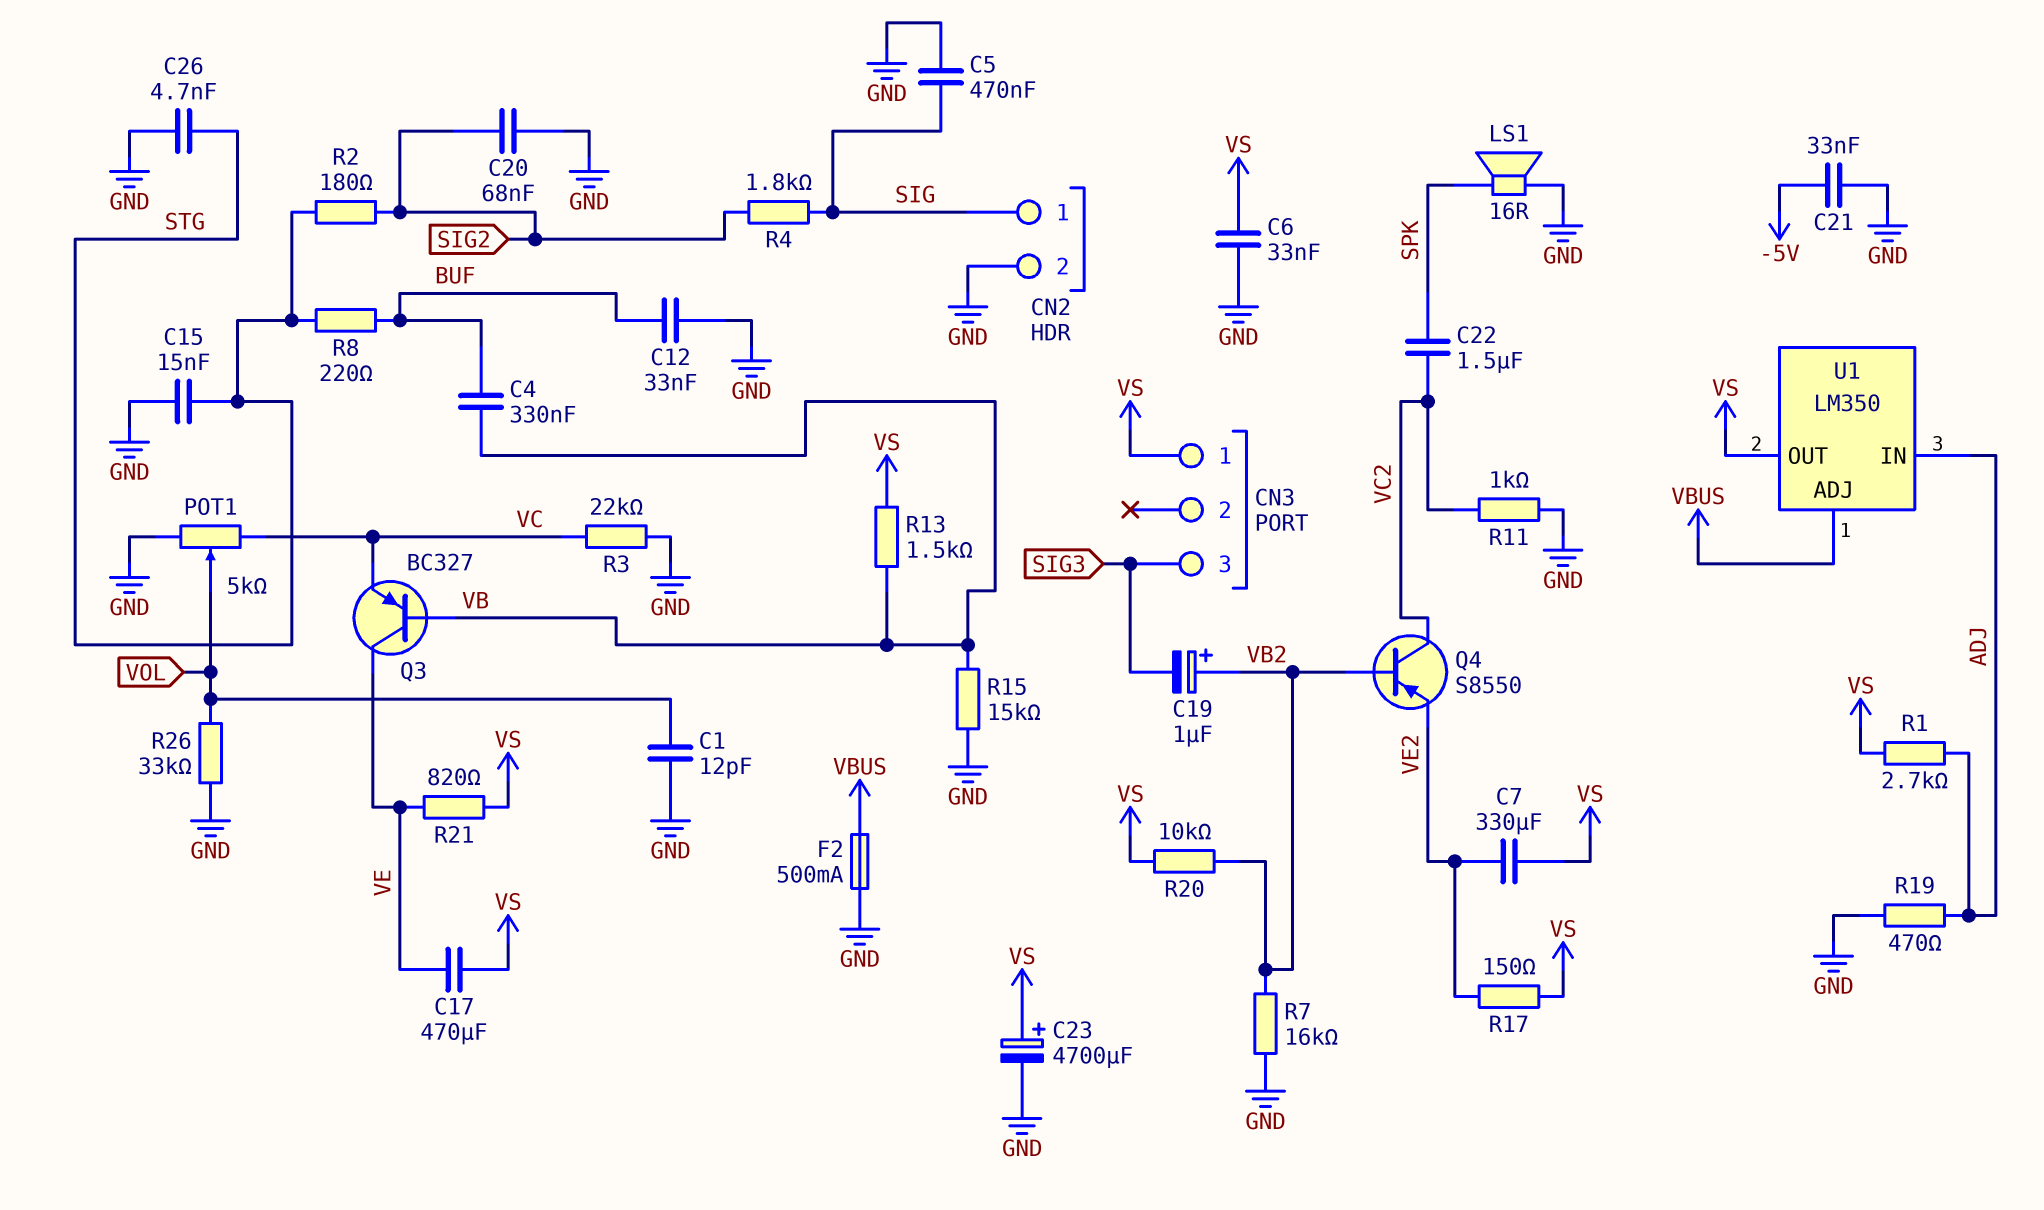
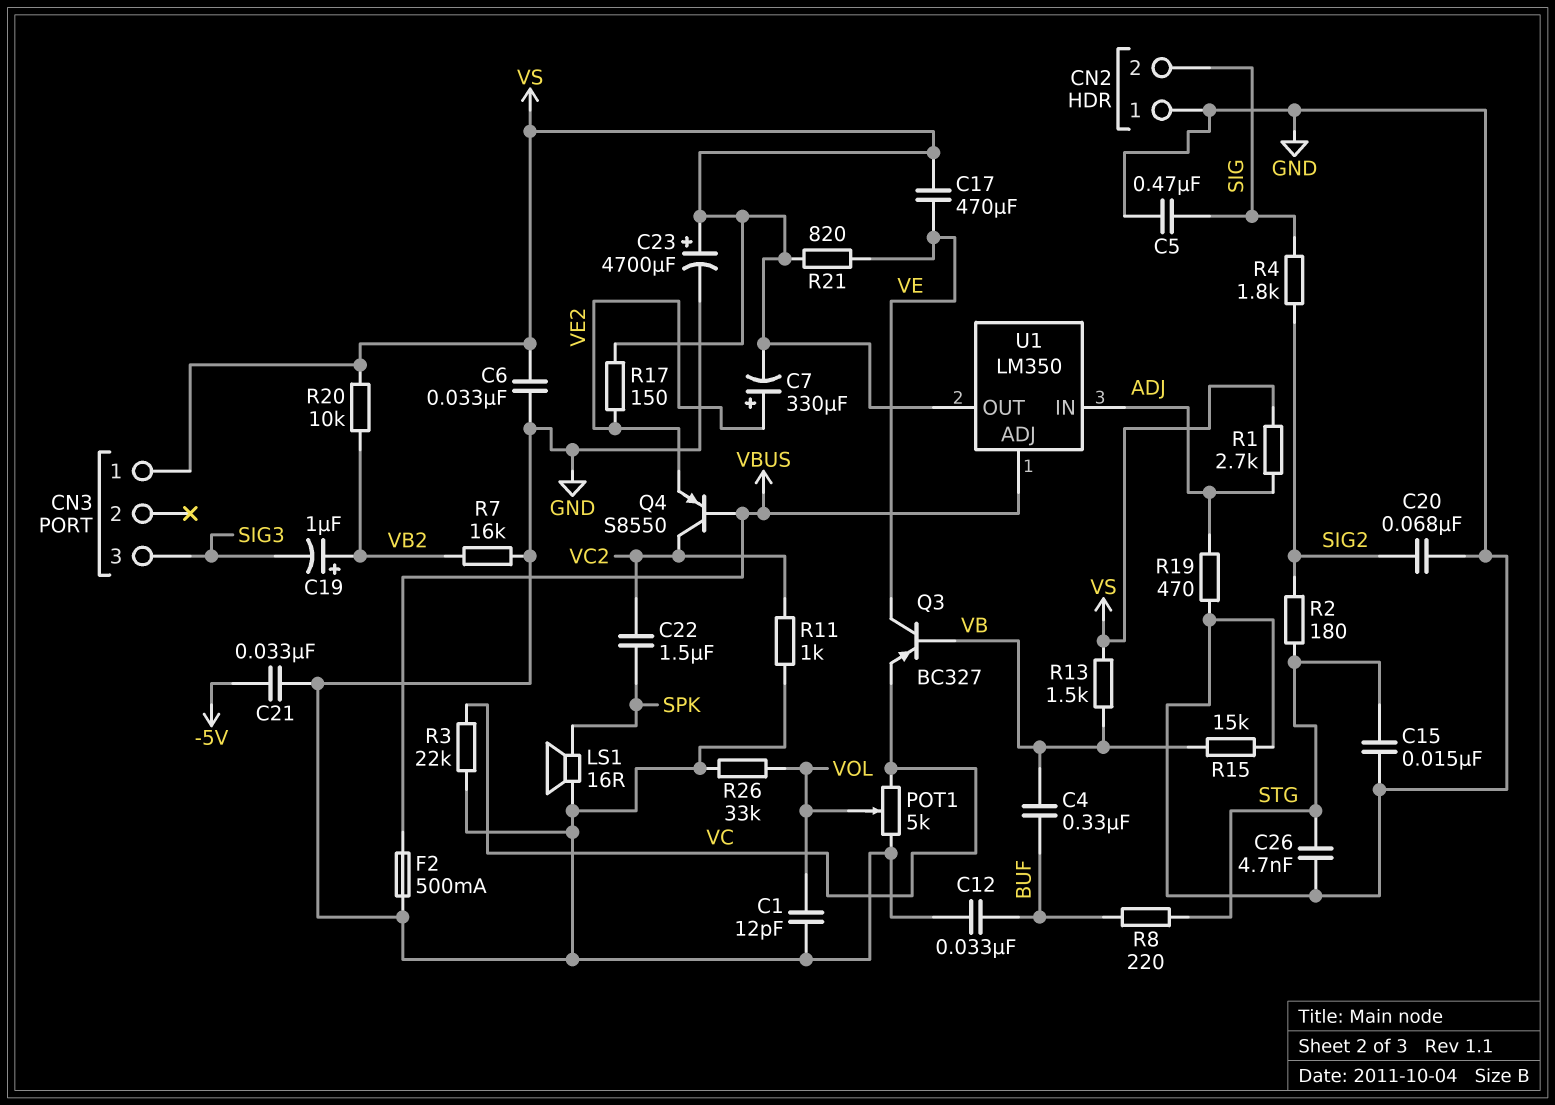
C7: 330uF (VE2, VS) -> 330uF (plus VE2, minus VS)
CN2 pin 1: SIG -> GND
CN2 pin 2: GND -> SIG
Q4: PNP S8550 (B VB2, C VC2, E VE2) -> PNP S8550 (B VBUS, C VC2, E VE2)

